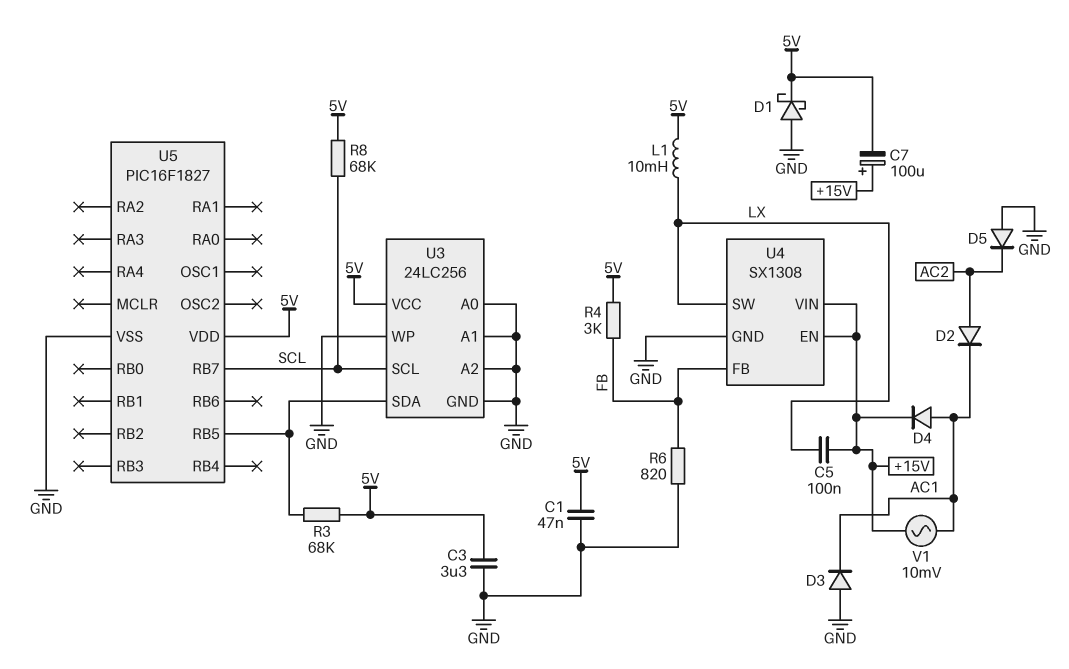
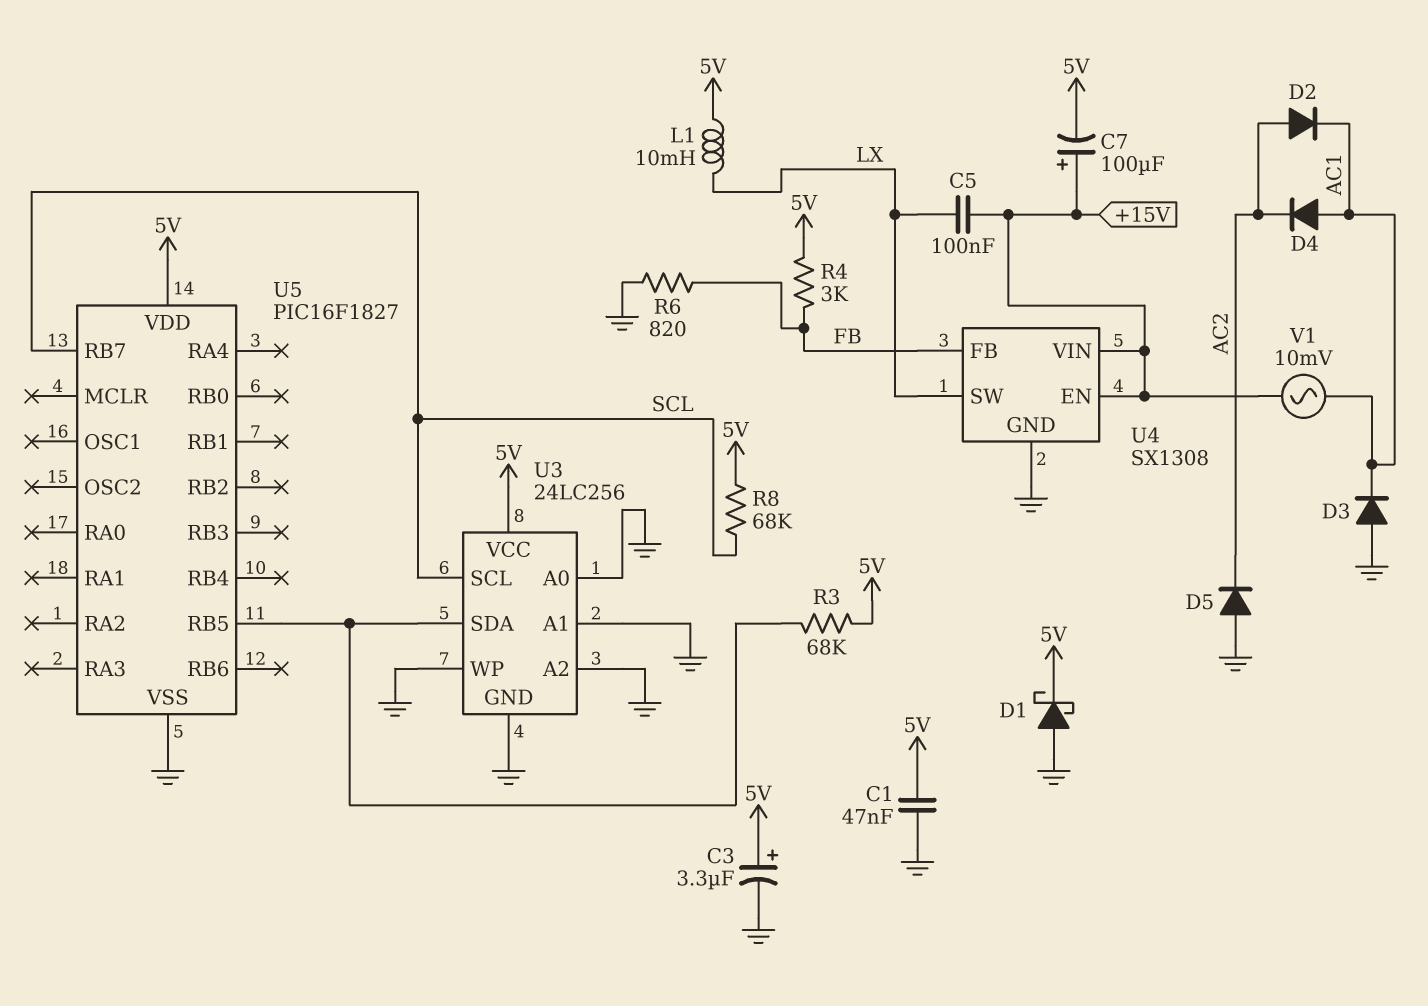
C3: 3.3uF (5V, GND) -> 3.3uF (plus 5V, minus GND)
D4: diode (A AC1, K +15V) -> diode (A AC1, K AC2)

